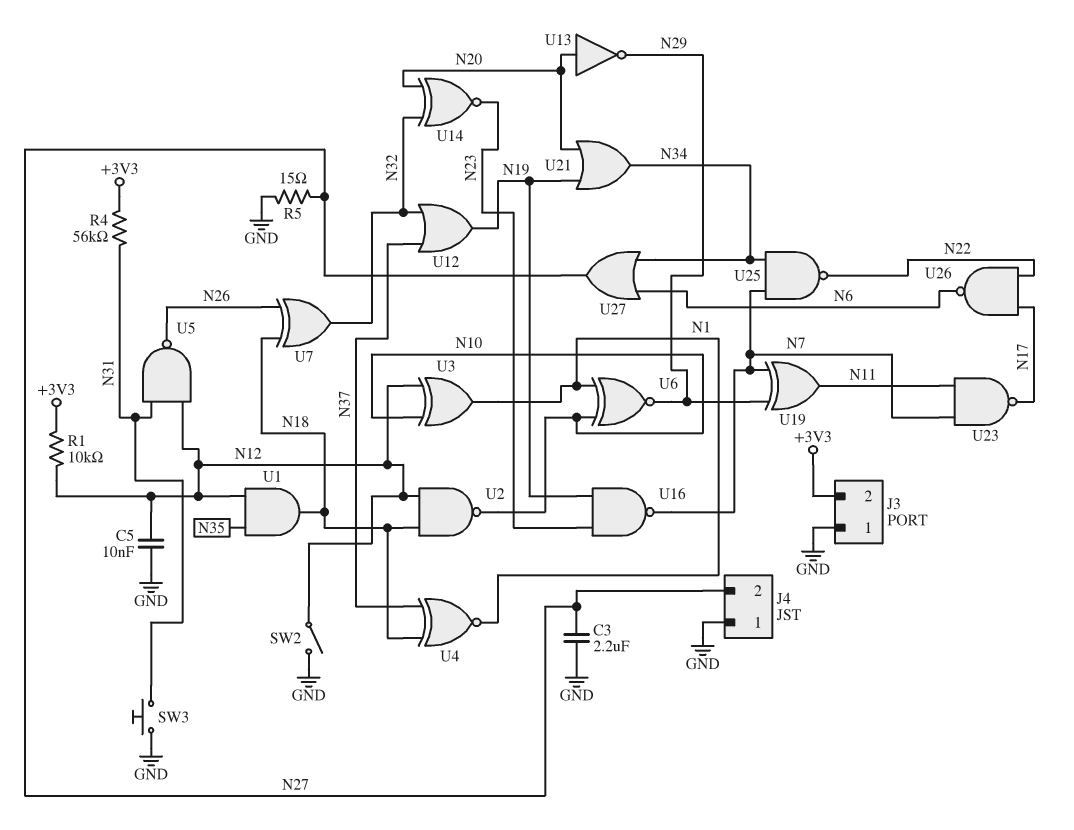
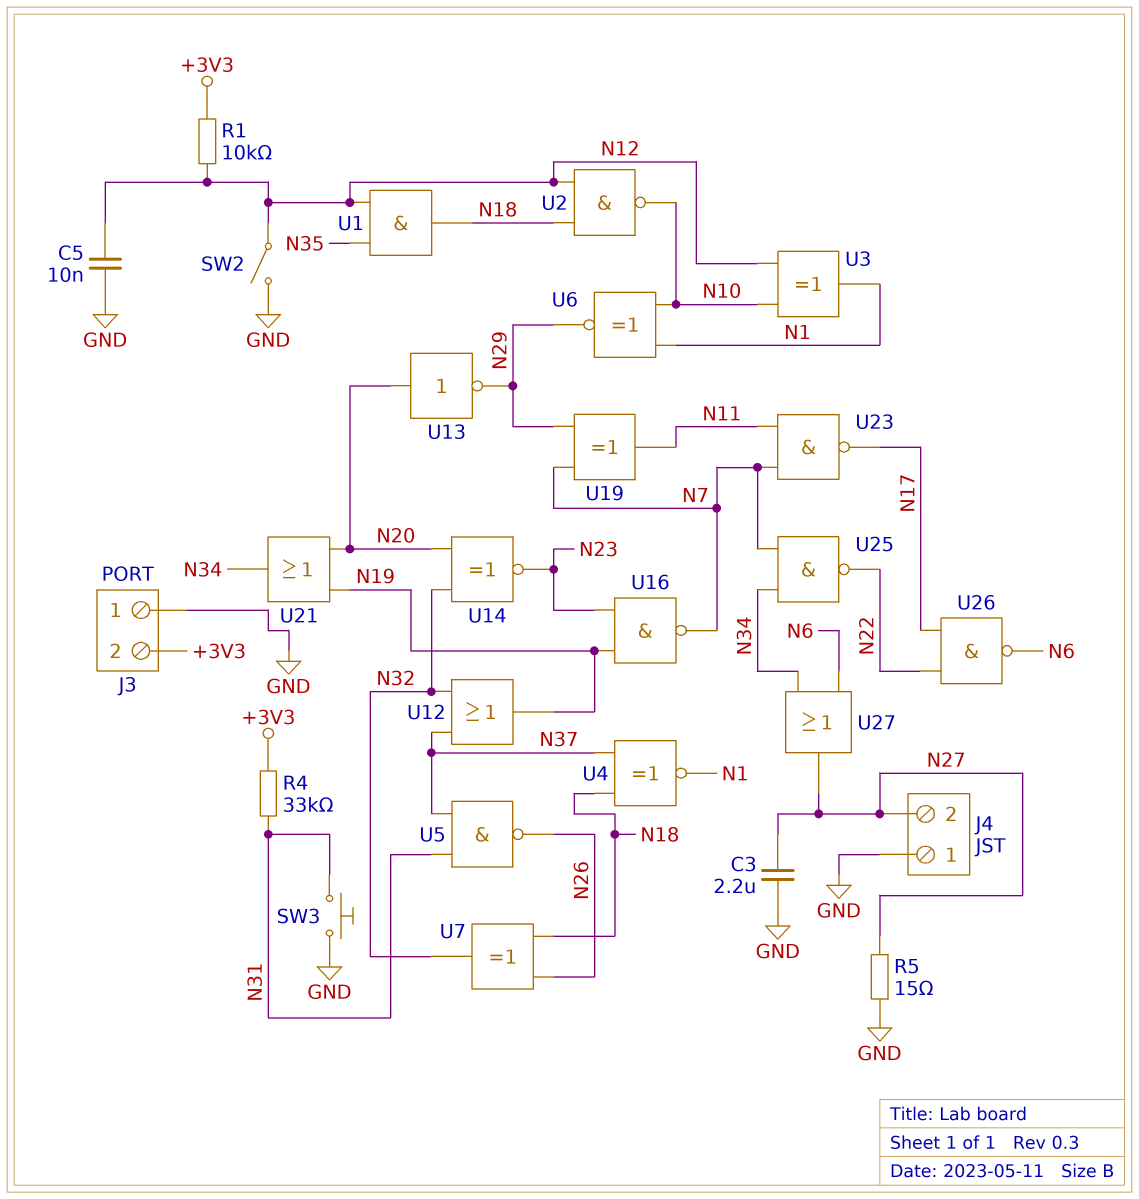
R4: 56k (+3V3, N31) -> 33k (+3V3, N31)
U5: NAND (in N12, in N31, out N26) -> NAND (in N31, in N37, out N26)

